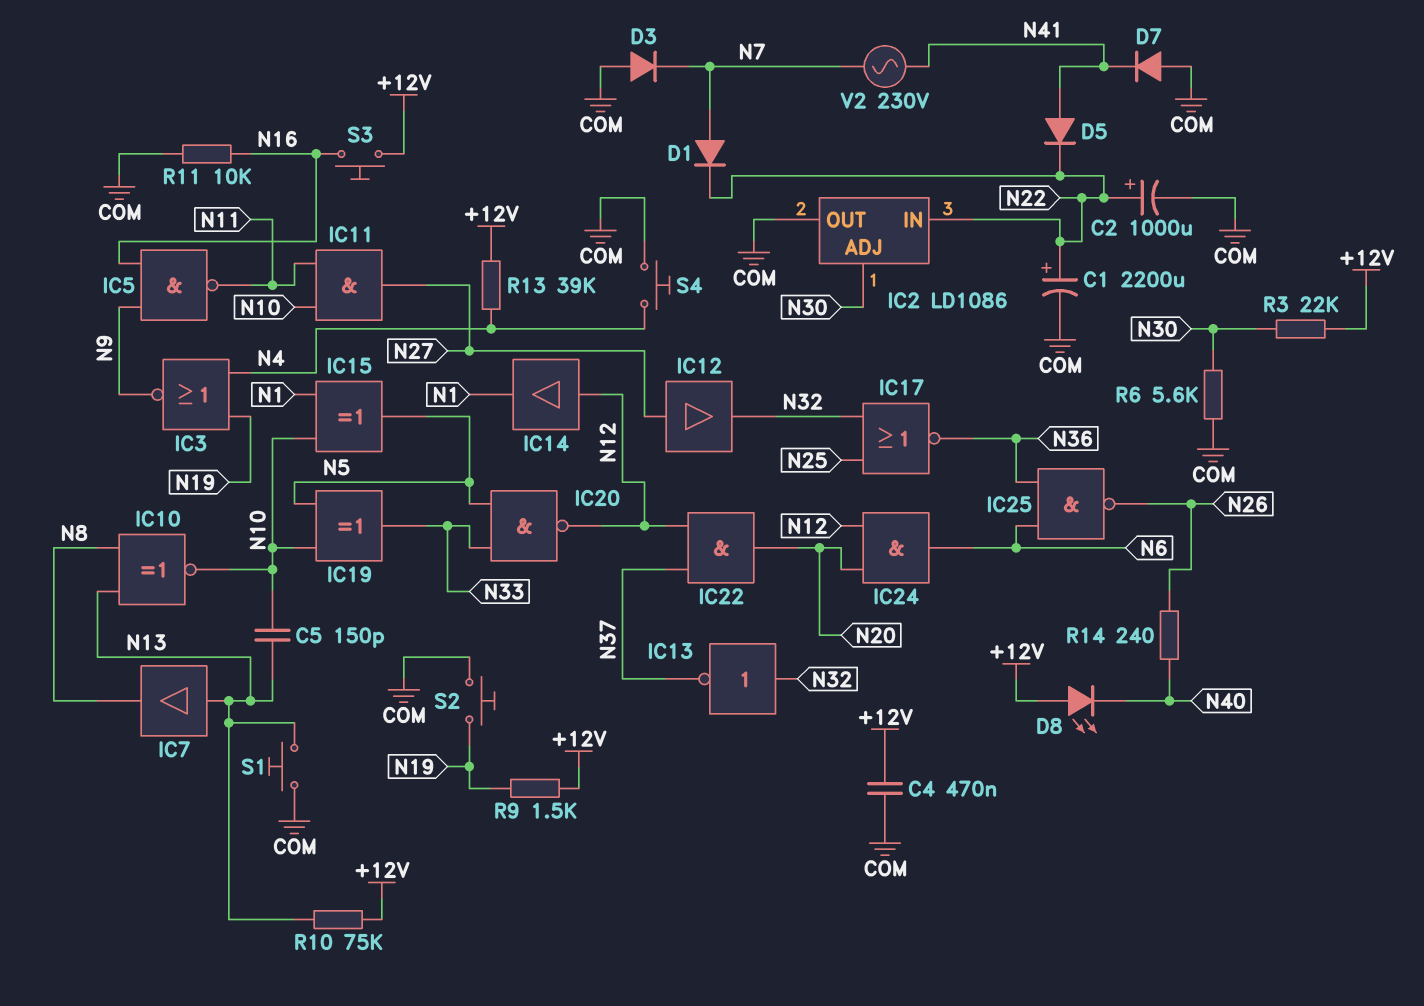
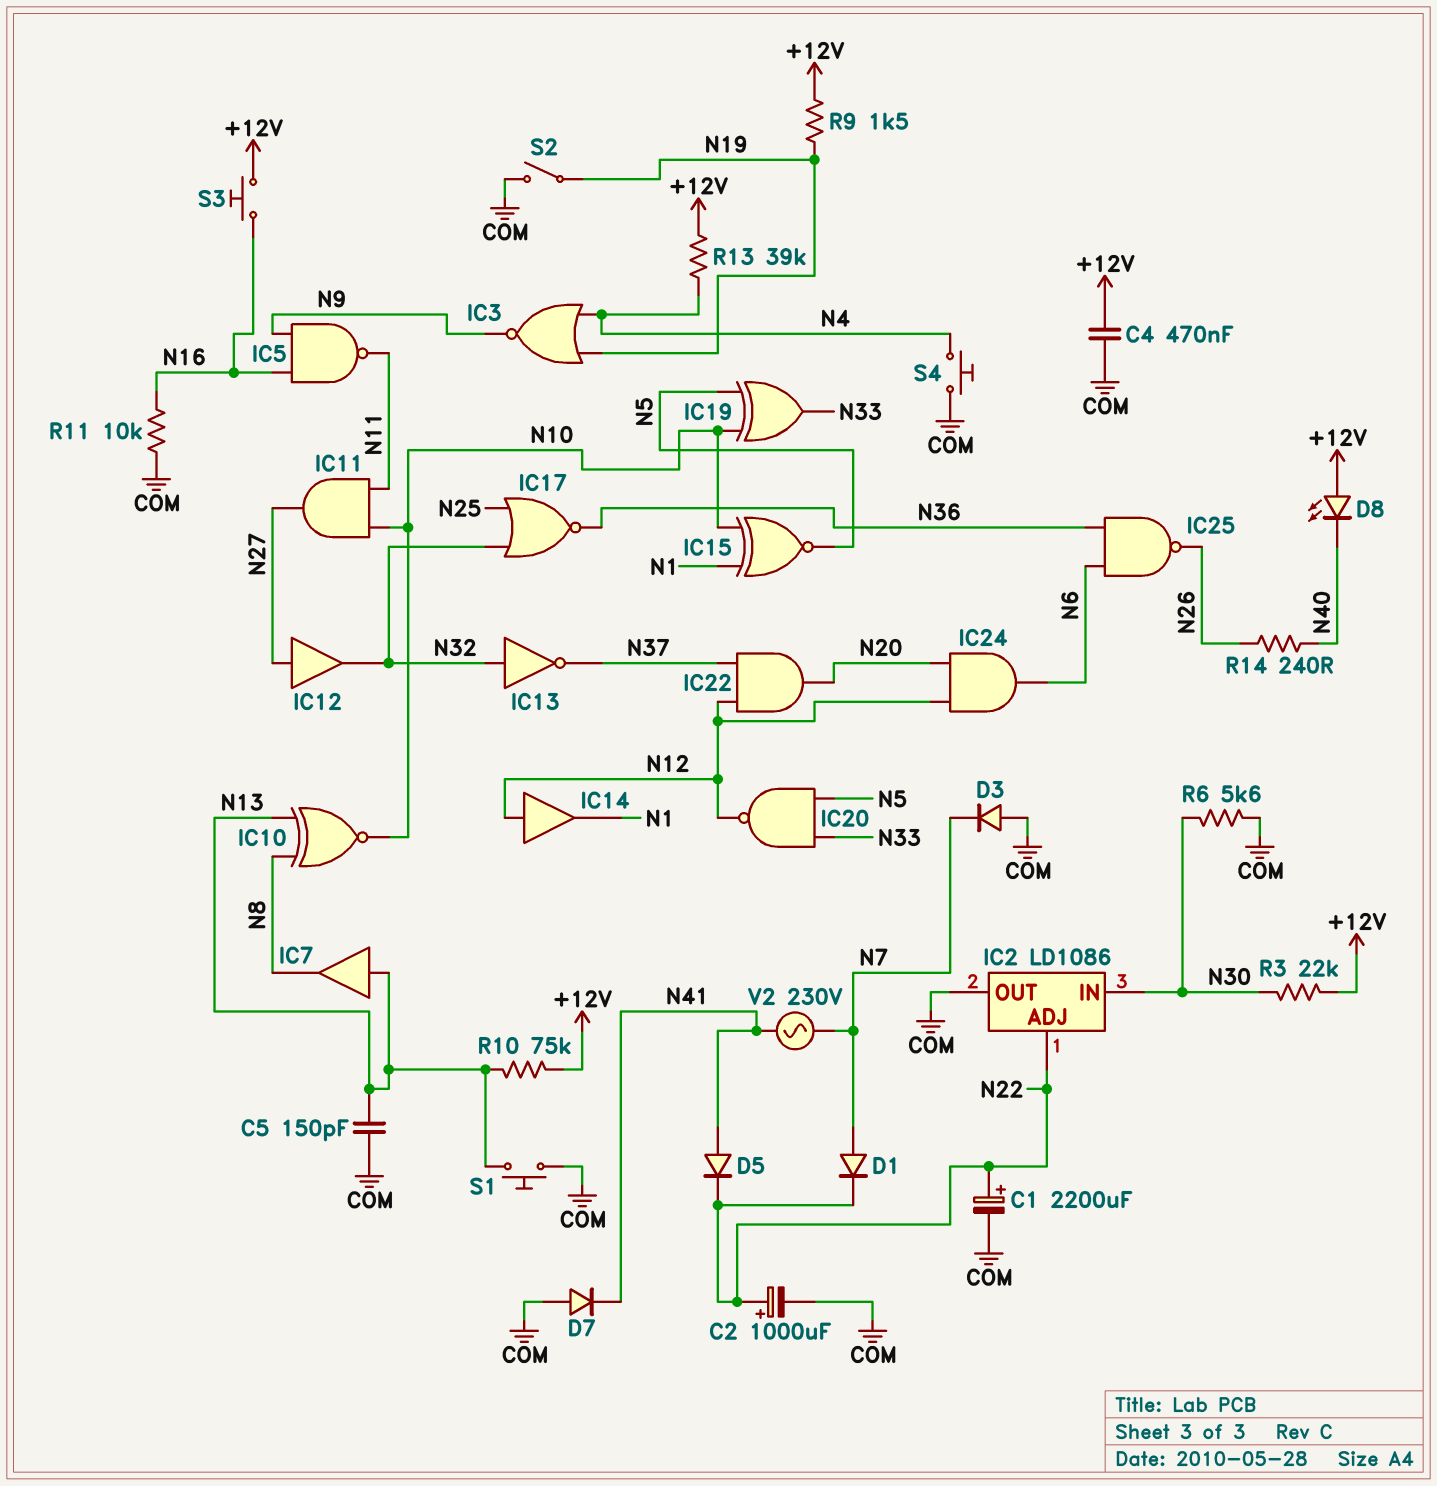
C5: 150pF (N10, N13) -> 150pF (COM, N13)
IC2 pin ADJ: N30 -> N22
IC2 pin IN: N22 -> N30
IC15: XOR (in N1, in N10, out N5) -> XNOR (in N1, in N10, out N5)
S2: button (COM, N19) -> switch (COM, N19)

